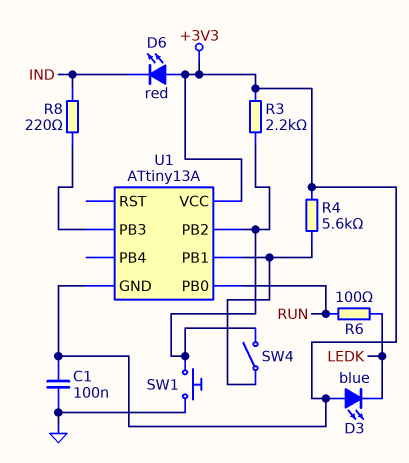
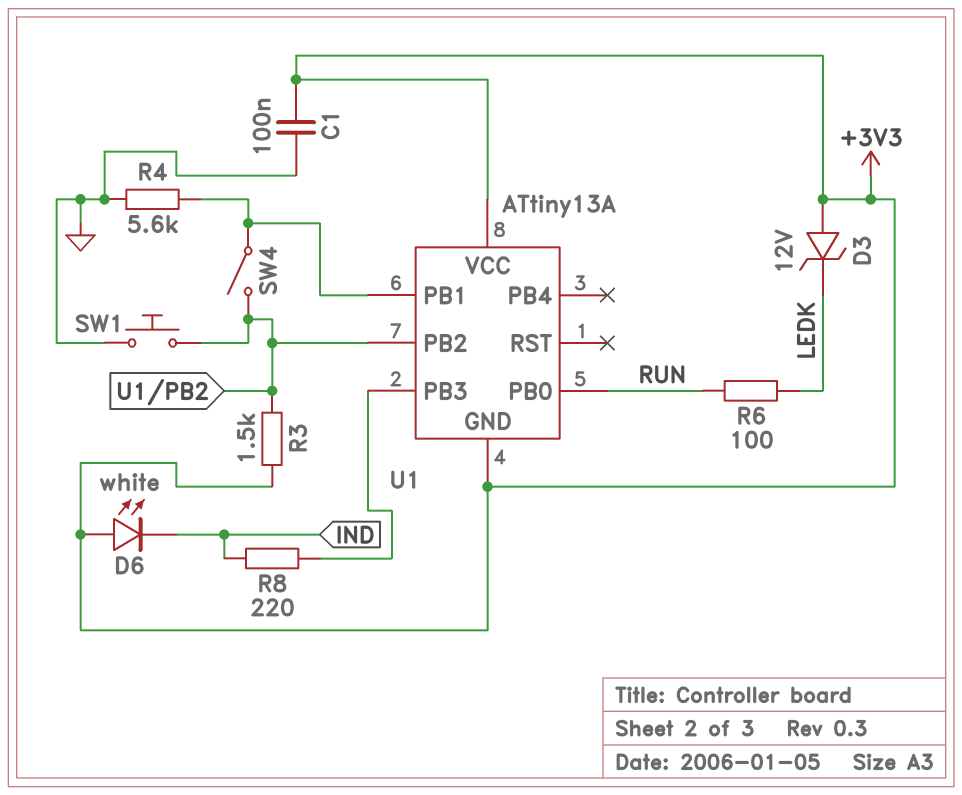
D3: LED blue (A +3V3, K LEDK) -> zener 12V (A +3V3, K LEDK)
D6: LED red (A +3V3, K IND) -> LED white (A +3V3, K IND)
R3: 2.2k (+3V3, U1/PB2) -> 1.5k (+3V3, U1/PB2)
R4: 5.6k (+3V3, U1/PB1) -> 5.6k (GND, U1/PB1)

